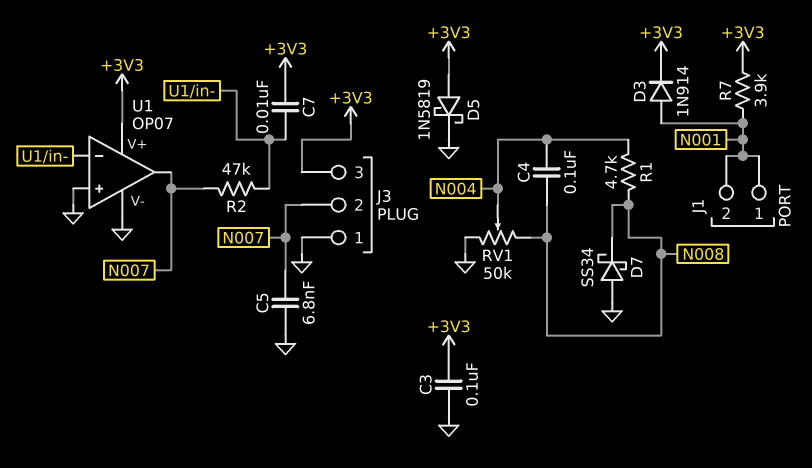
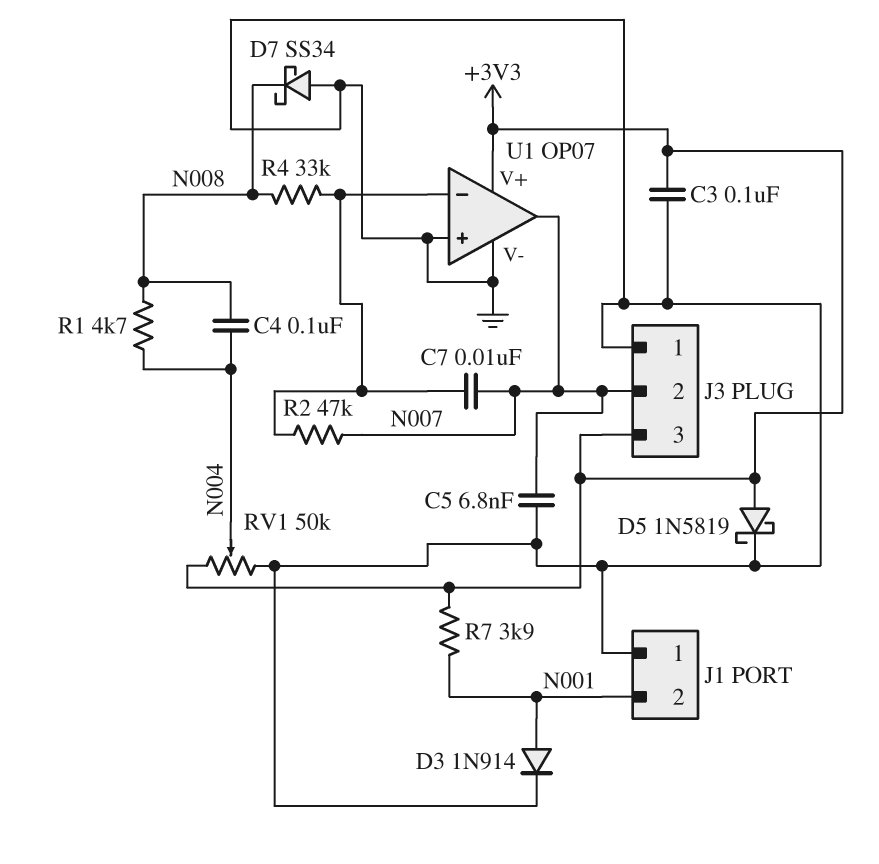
C7: 10nF (+3V3, U1/in-) -> 10nF (N007, U1/in-)
D3: diode 1N914 (A N001, K +3V3) -> diode 1N914 (A N001, K GND)
J1 pin 1: N001 -> GND
R4: none -> 33k (N008, U1/in-)
RV1: 50k (GND, N008, wiper N004) -> 50k (+3V3, GND, wiper N004)

